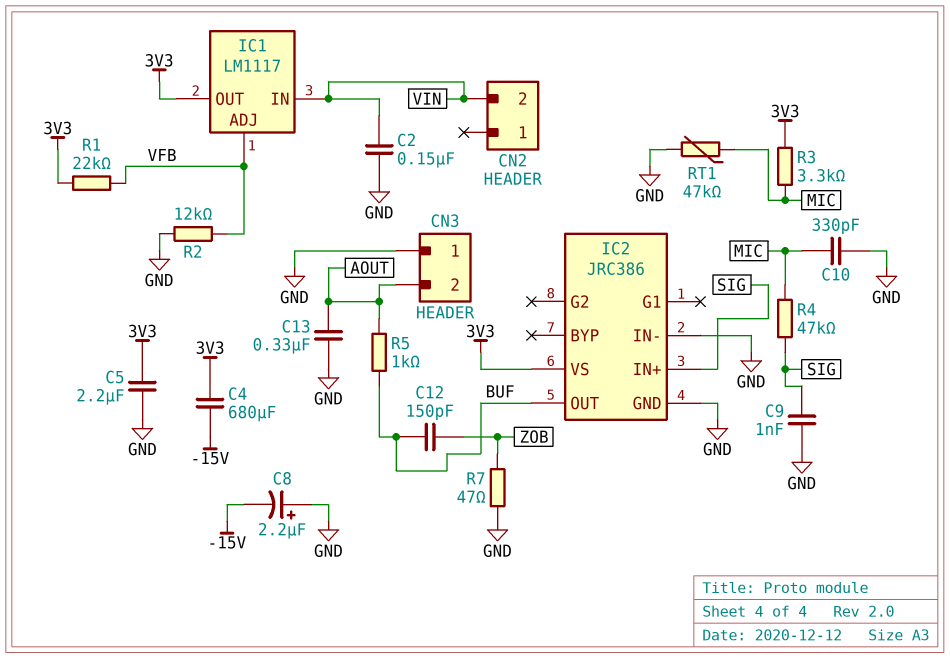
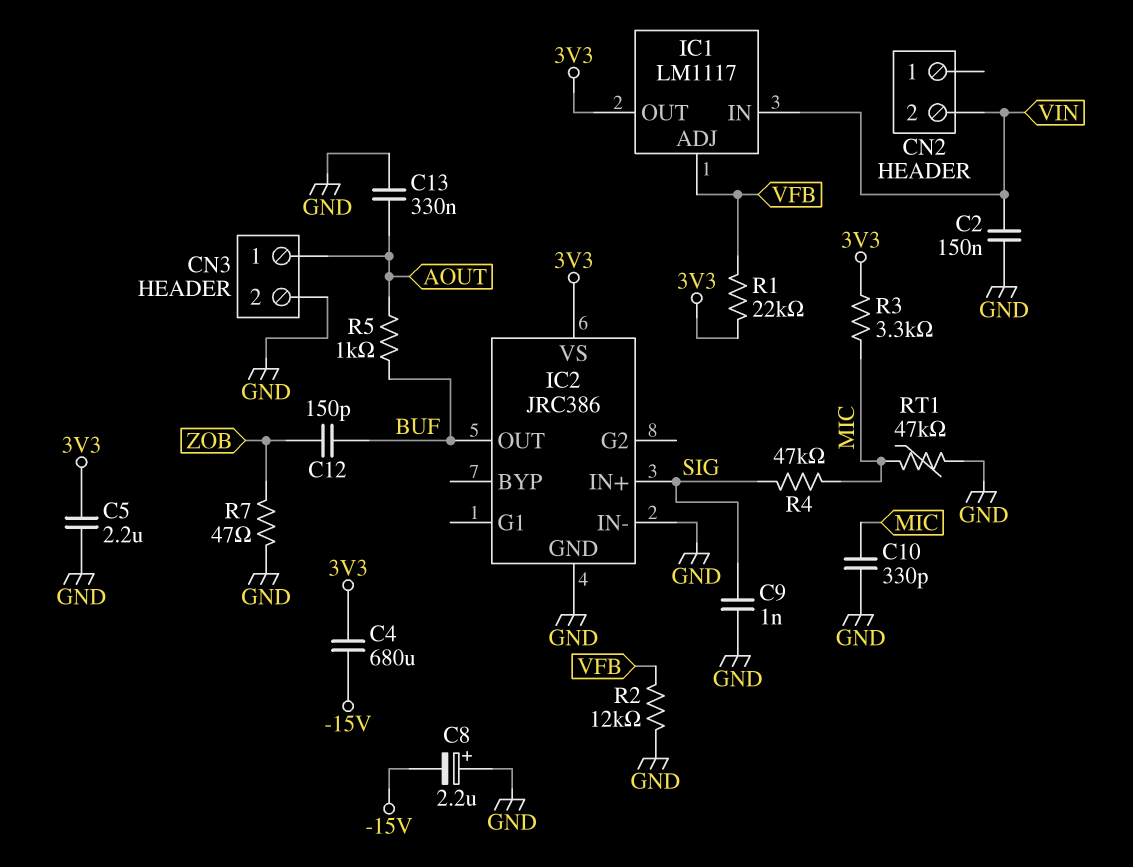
CN3 pin 1: GND -> AOUT
CN3 pin 2: AOUT -> GND

